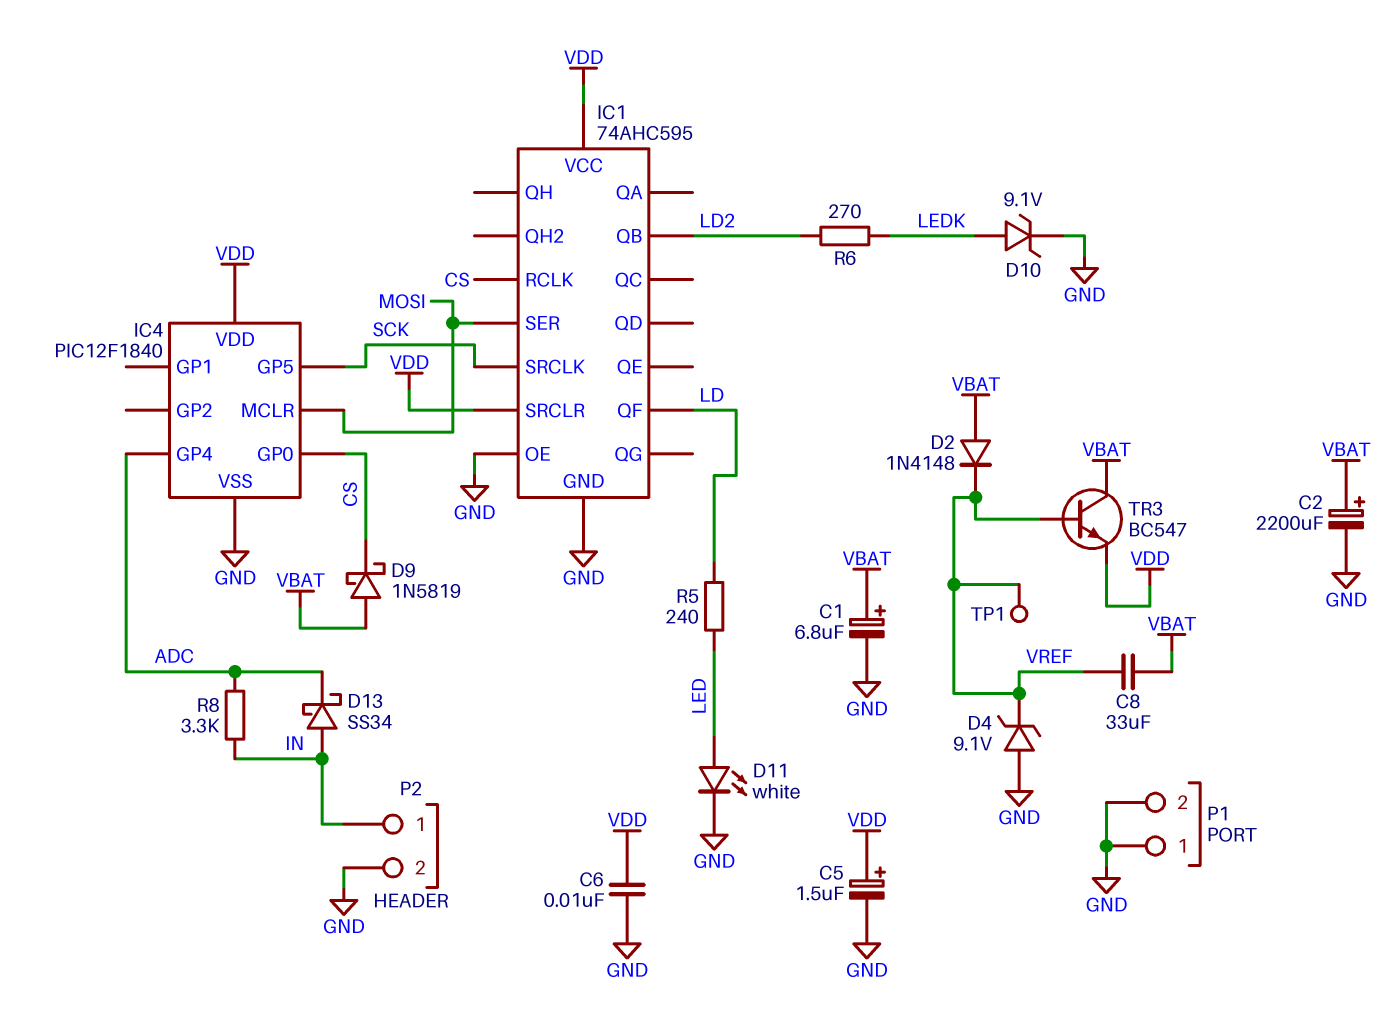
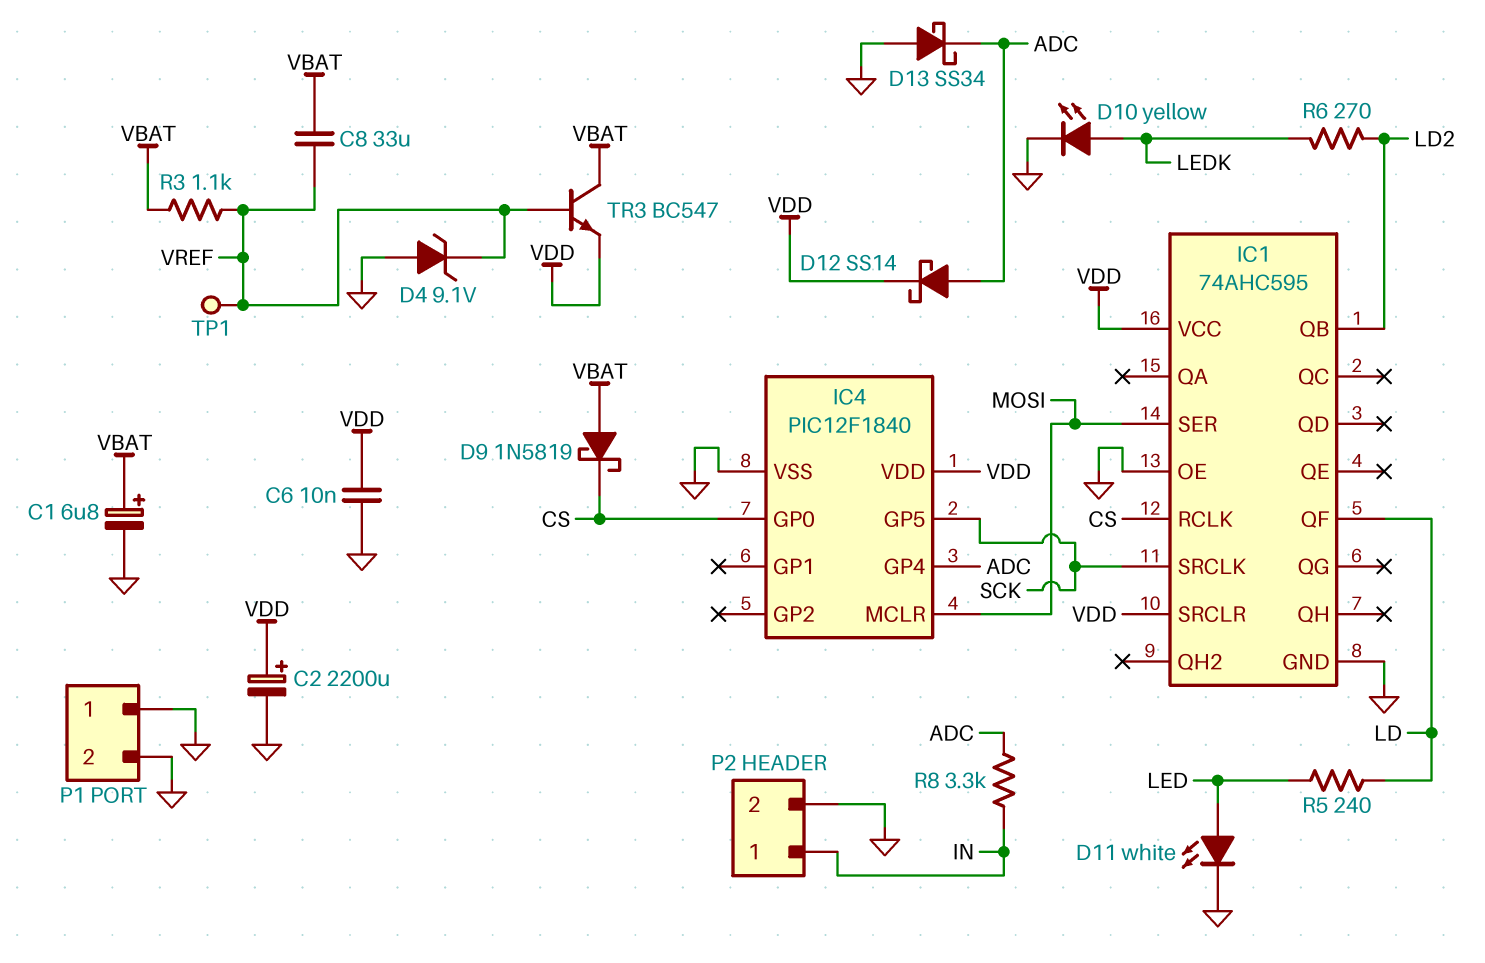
C2: 2200uF (plus VBAT, minus GND) -> 2200uF (plus VDD, minus GND)
C5: 1.5uF (plus VDD, minus GND) -> none
D2: diode 1N4148 (A VBAT, K VREF) -> none
D10: zener 9.1V (A LEDK, K GND) -> LED yellow (A LEDK, K GND)
D12: none -> schottky SS14 (A ADC, K VDD)
D13: schottky SS34 (A IN, K ADC) -> schottky SS34 (A GND, K ADC)
R3: none -> 1.1k (VBAT, VREF)

